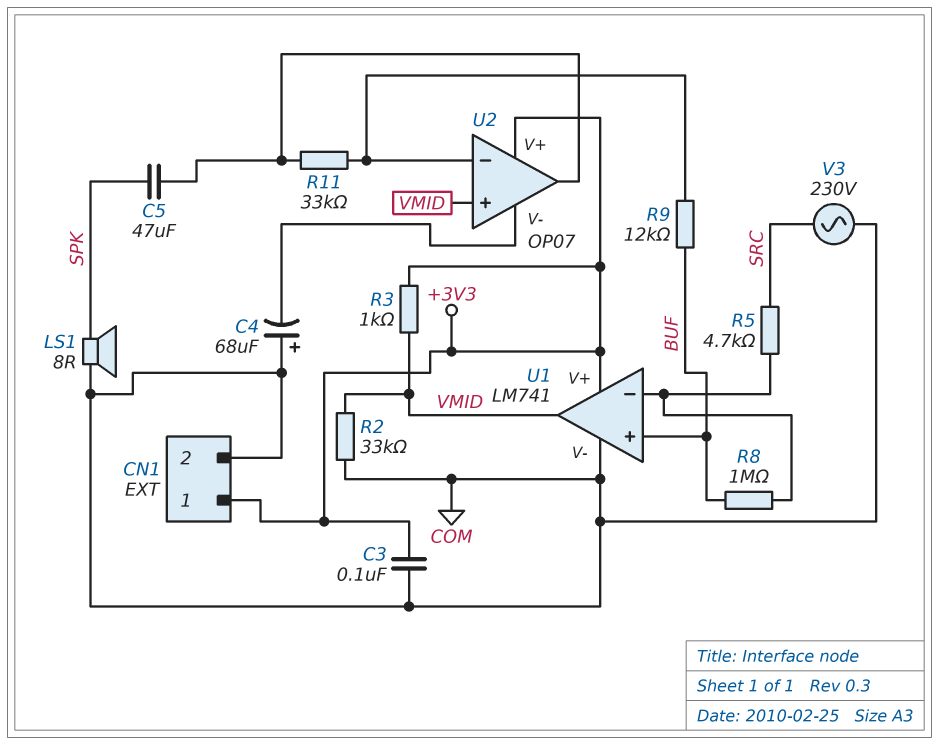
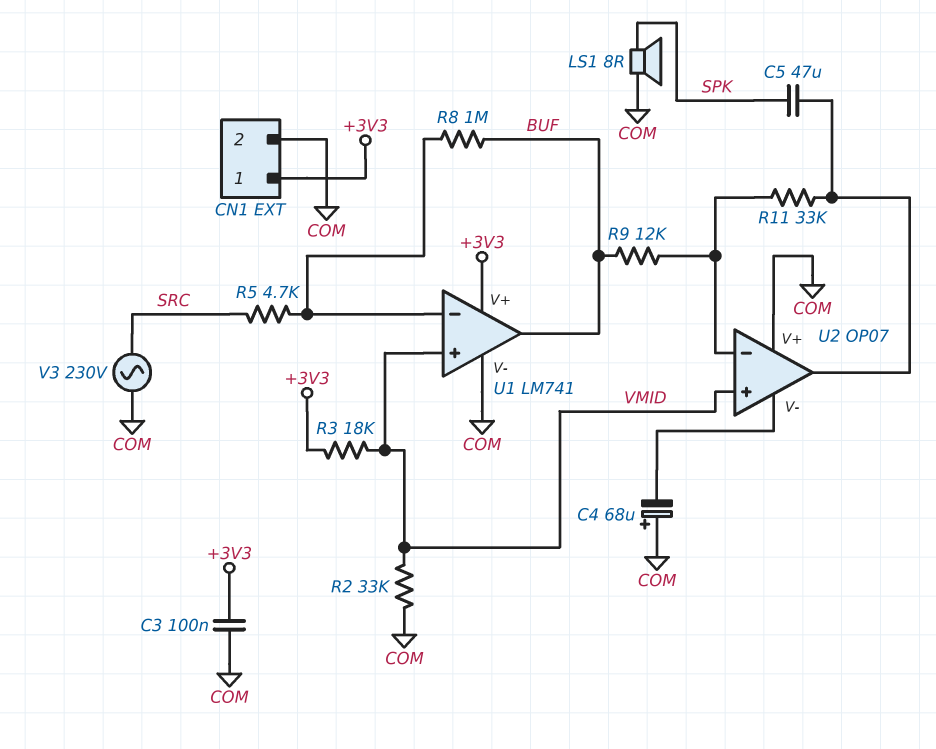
R3: 1k (+3V3, VMID) -> 18k (+3V3, VMID)
U1 pin in+: BUF -> VMID
U1 pin out: VMID -> BUF
U2 pin V+: +3V3 -> COM

